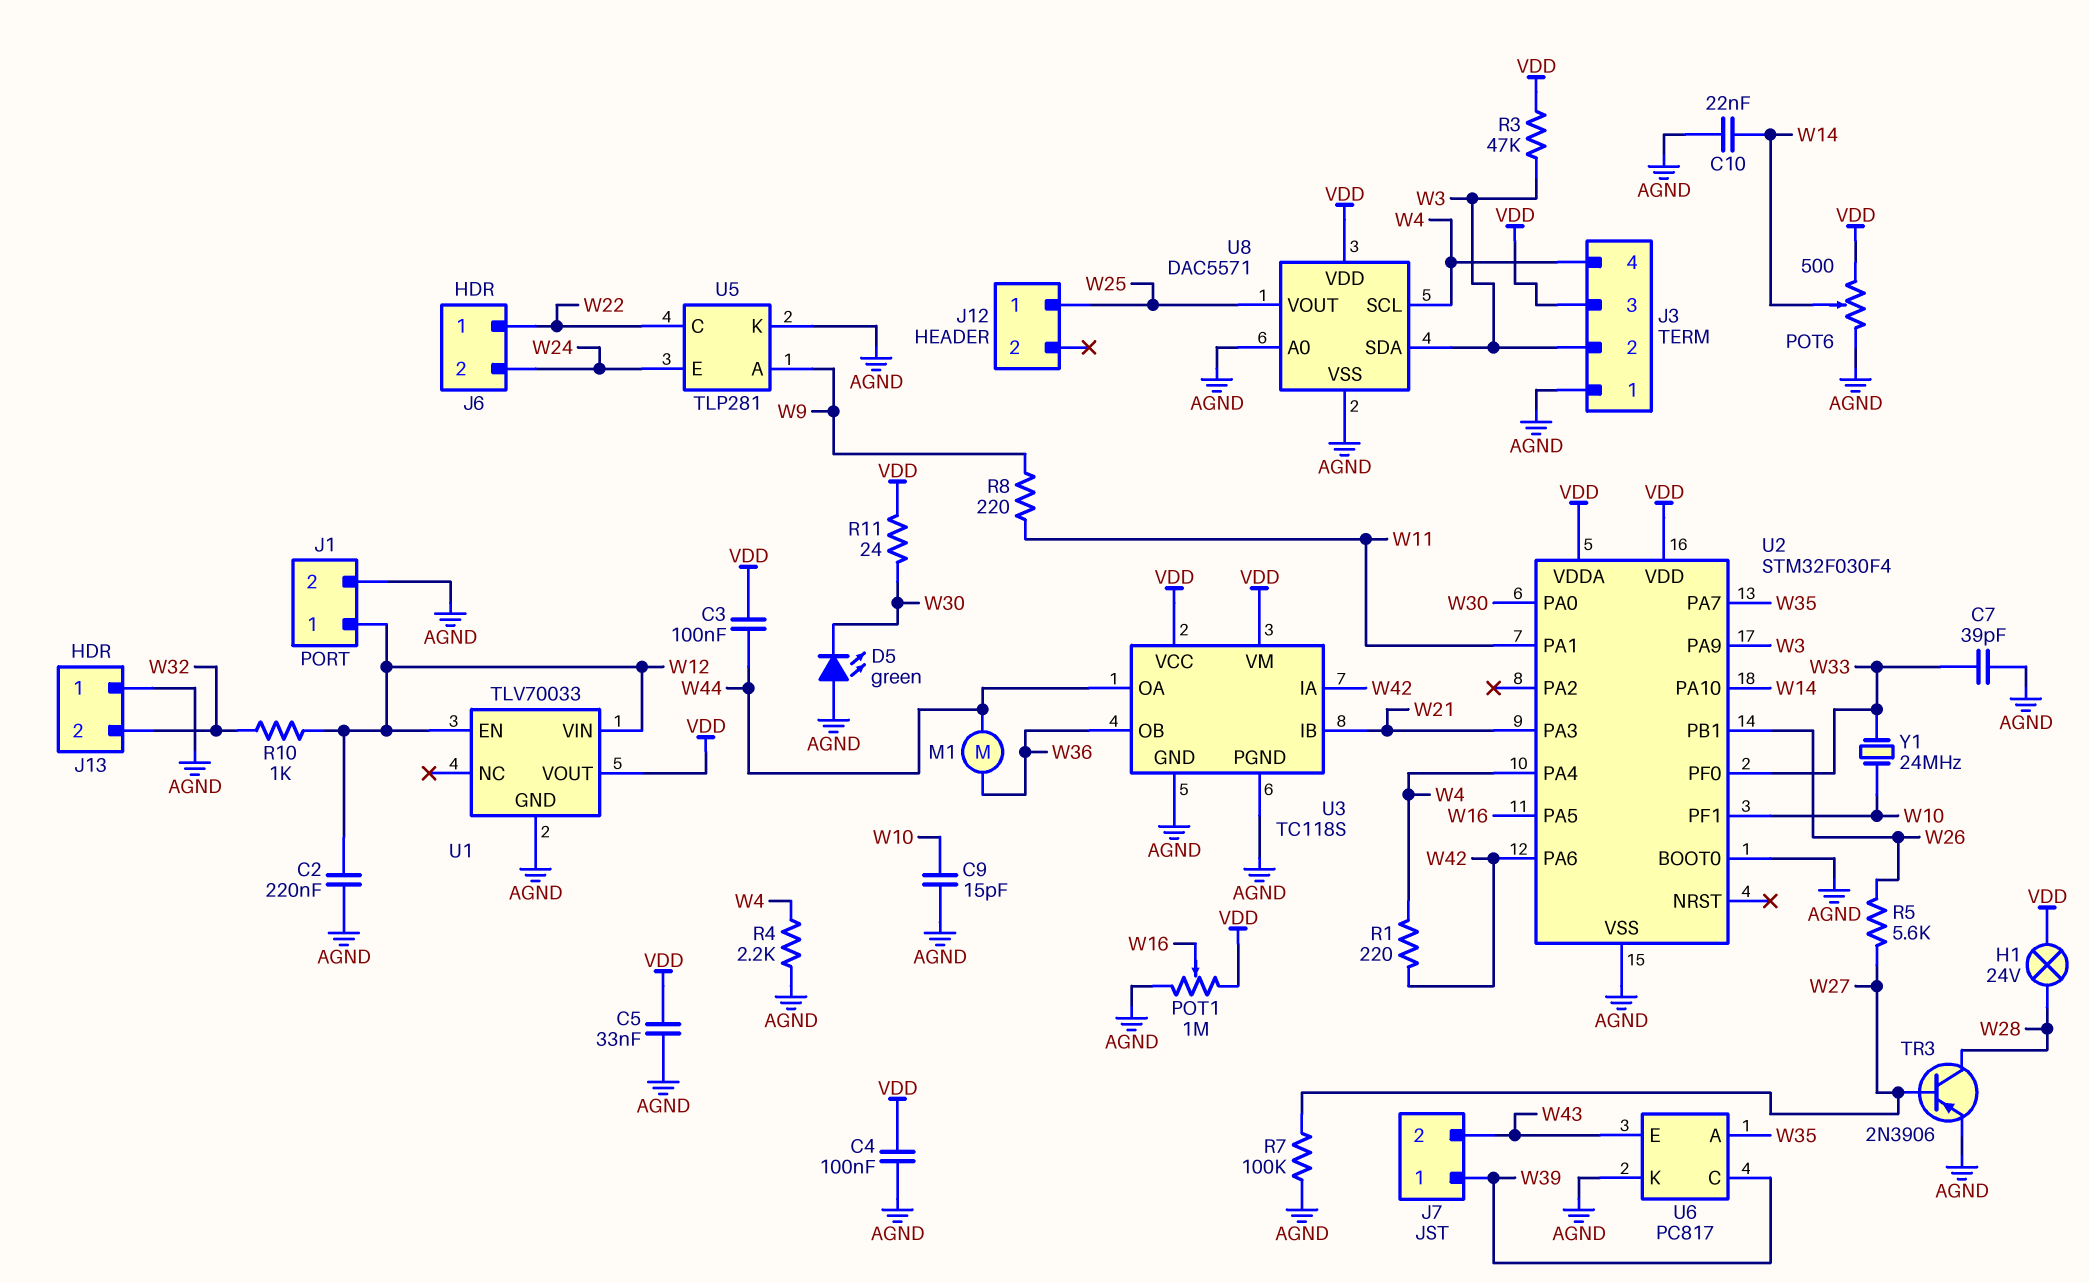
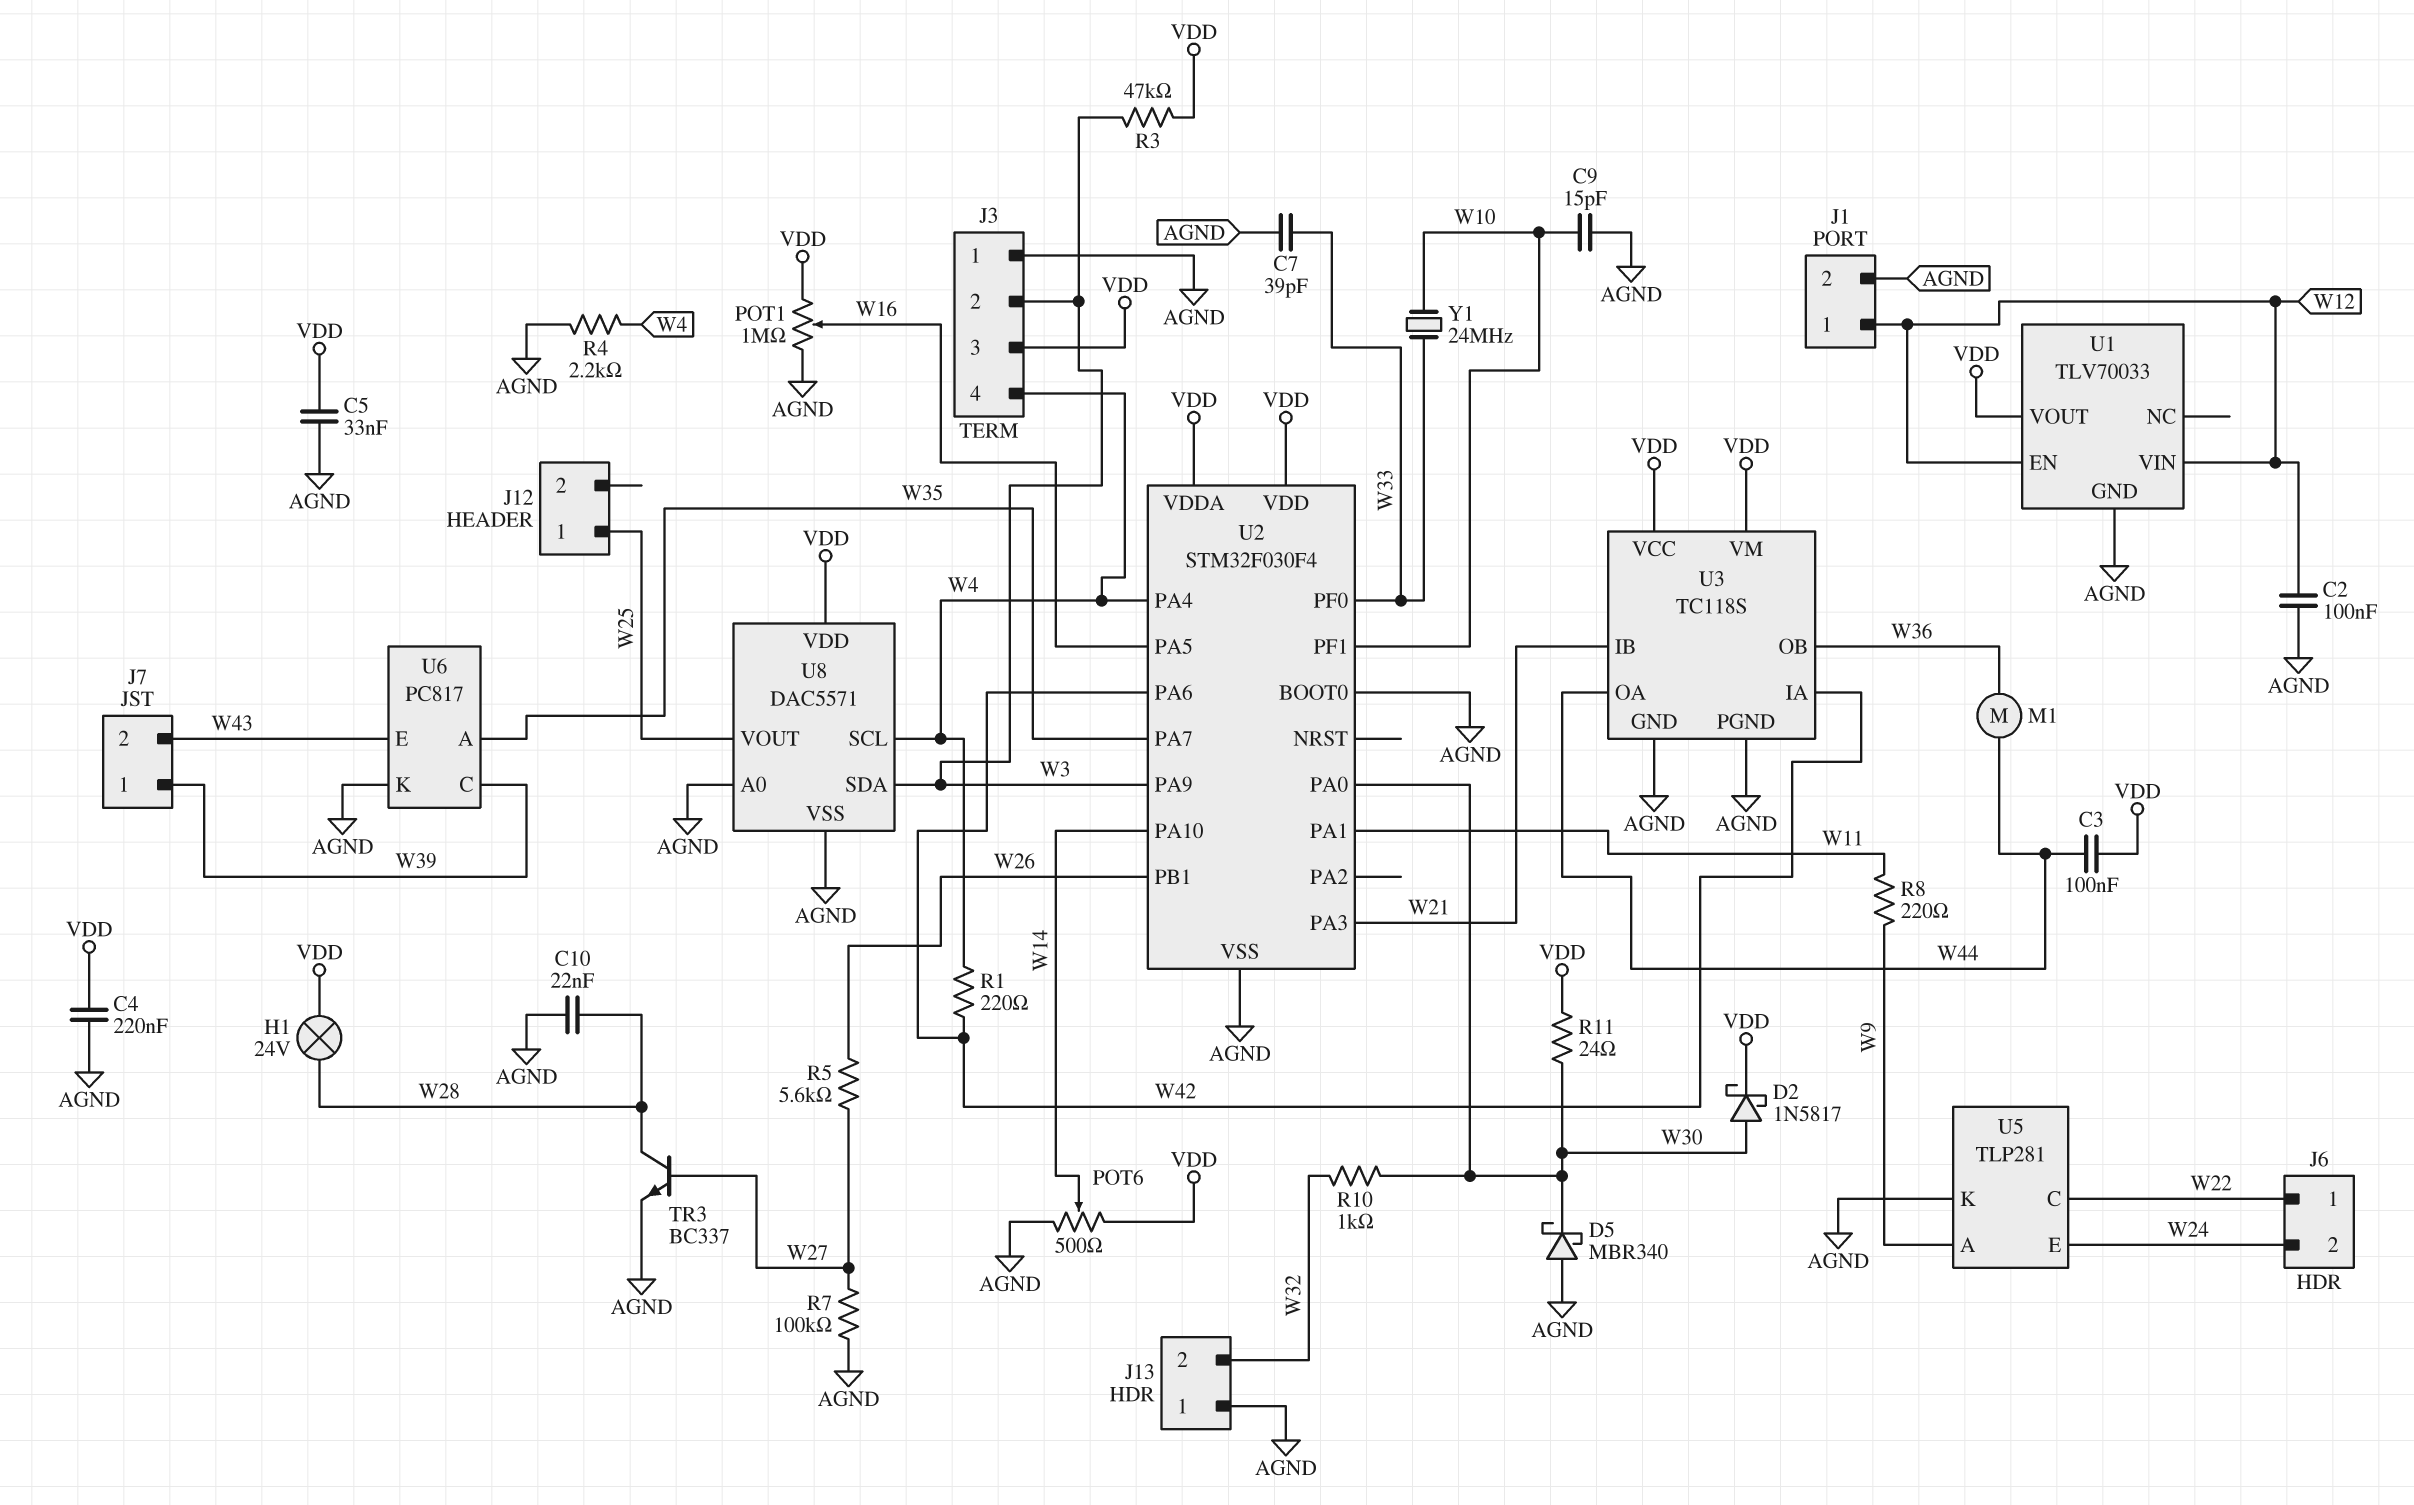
C2: 220nF (AGND, W12) -> 100nF (AGND, W12)
C4: 100nF (AGND, VDD) -> 220nF (AGND, VDD)
C10: 22nF (AGND, W14) -> 22nF (AGND, W28)
D2: none -> schottky 1N5817 (A W30, K VDD)
D5: LED green (A AGND, K W30) -> schottky MBR340 (A AGND, K W30)
R10: 1k (W12, W32) -> 1k (W30, W32)
TR3: PNP 2N3906 (B W27, C W28, E AGND) -> NPN BC337 (B W27, C W28, E AGND)

